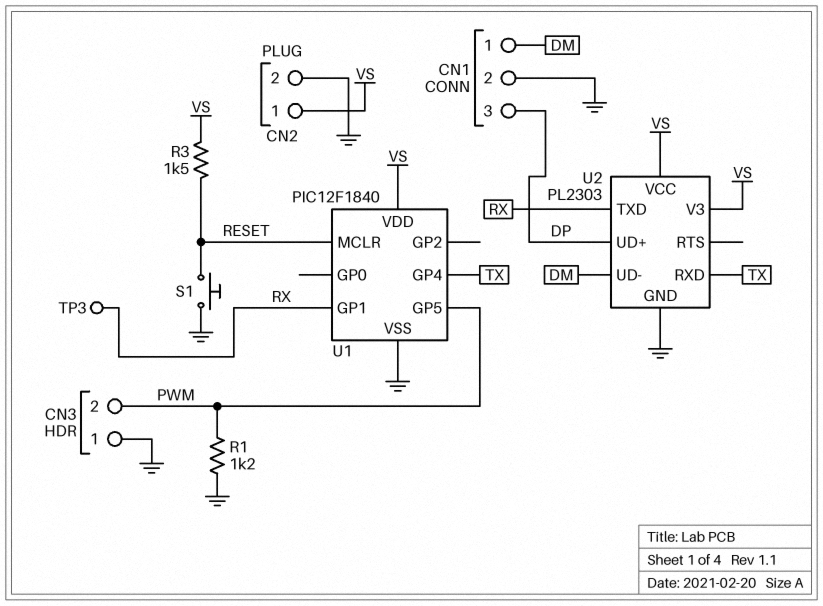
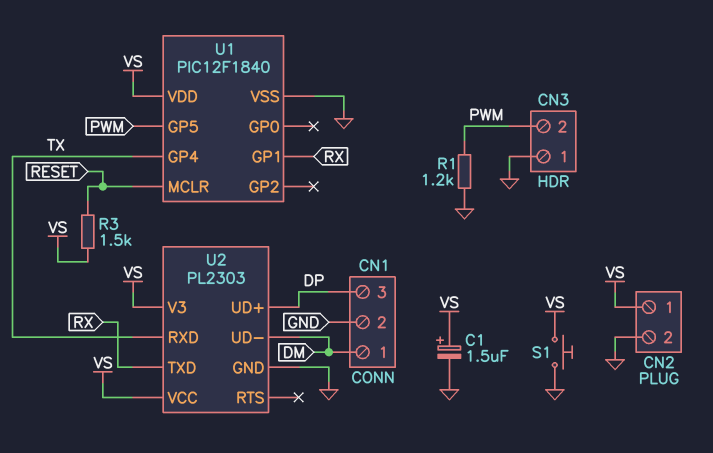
C1: none -> 1.5uF (plus VS, minus GND)
S1: button (GND, RESET) -> button (GND, VS)
TP3: test point (RX) -> none

